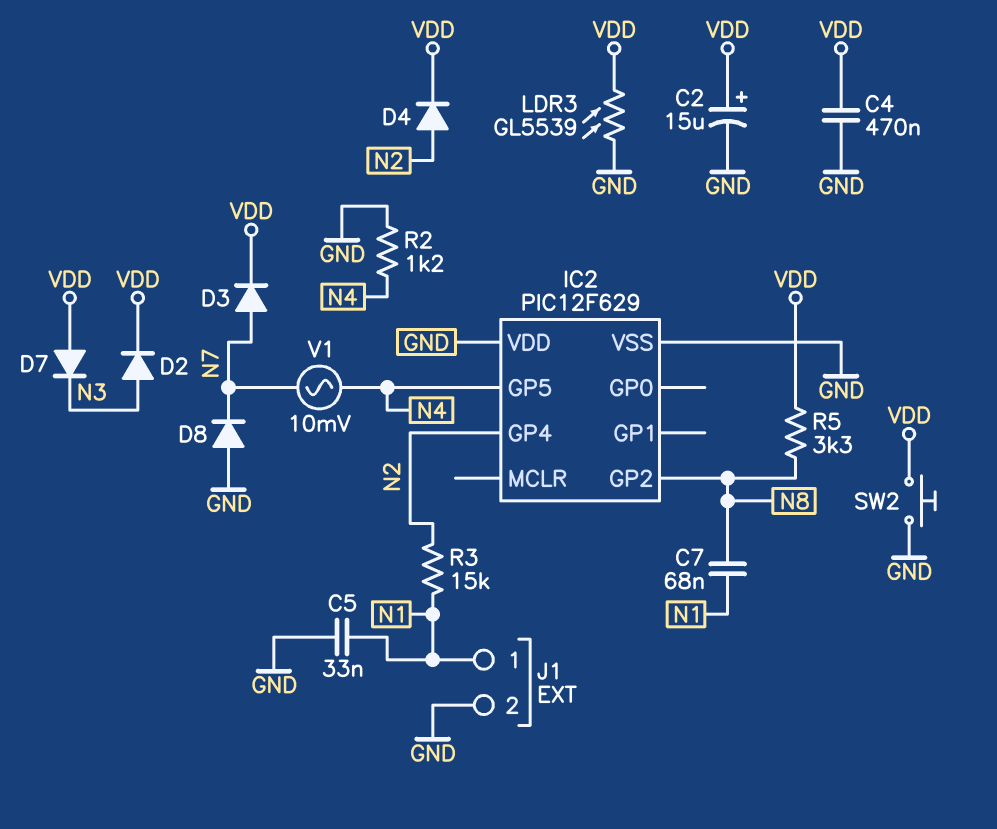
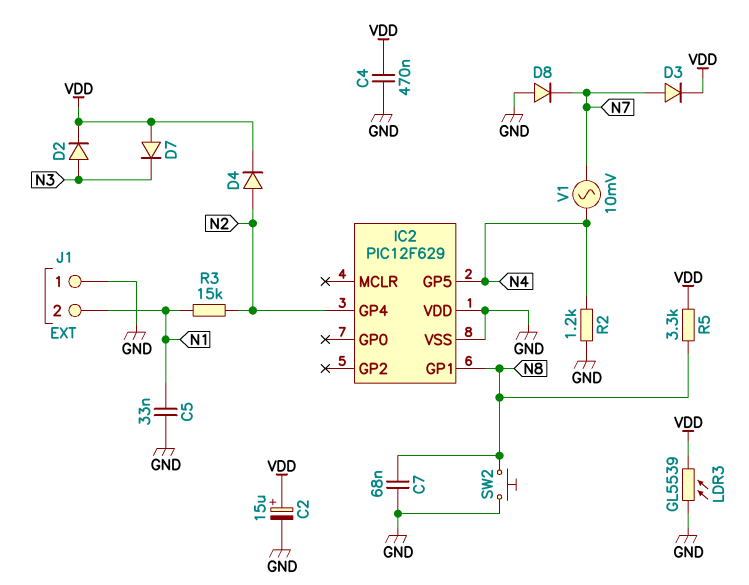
C7: 68nF (N1, N8) -> 68nF (GND, N8)
IC2 pin GP1: none -> N8
IC2 pin GP2: N8 -> none
J1 pin 1: N1 -> GND
J1 pin 2: GND -> N1
SW2: button (GND, VDD) -> button (GND, N8)

